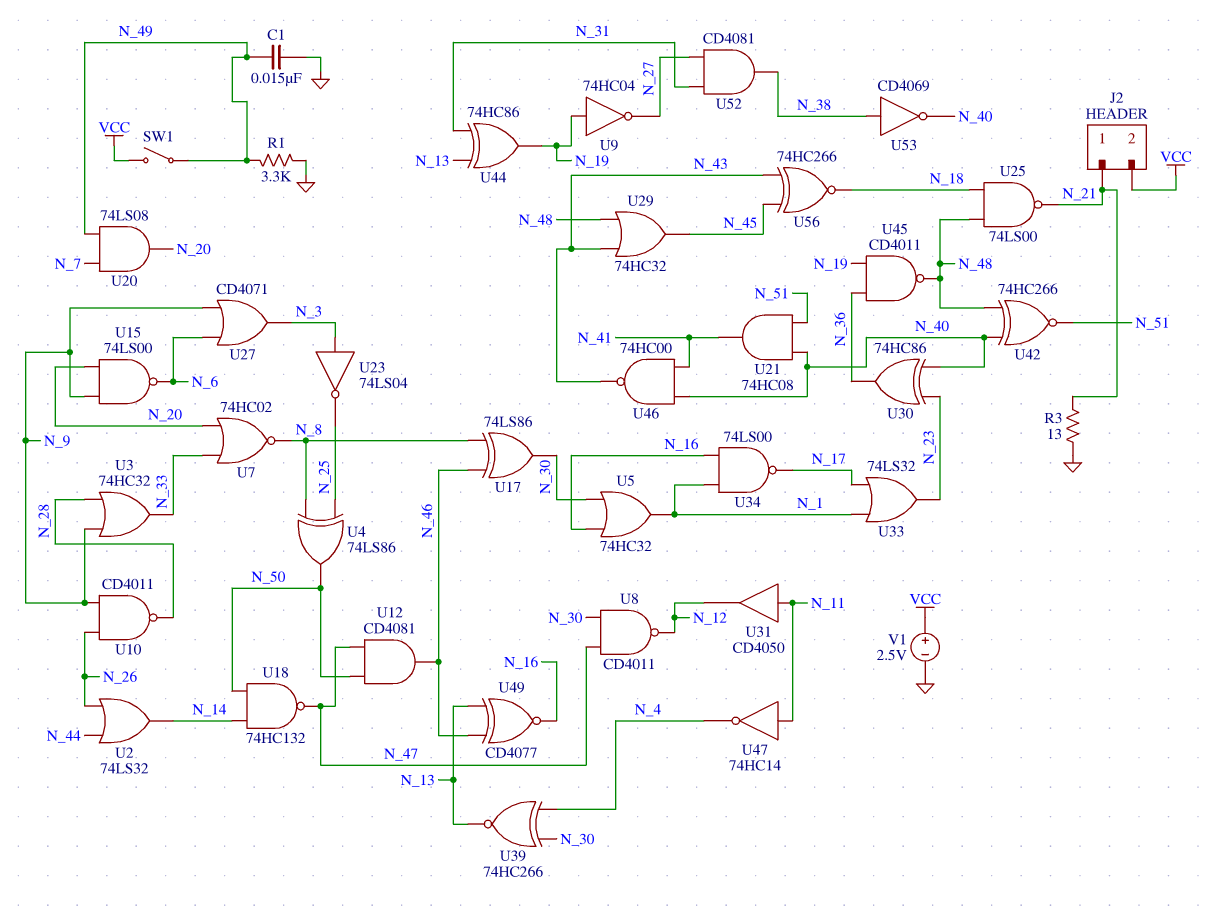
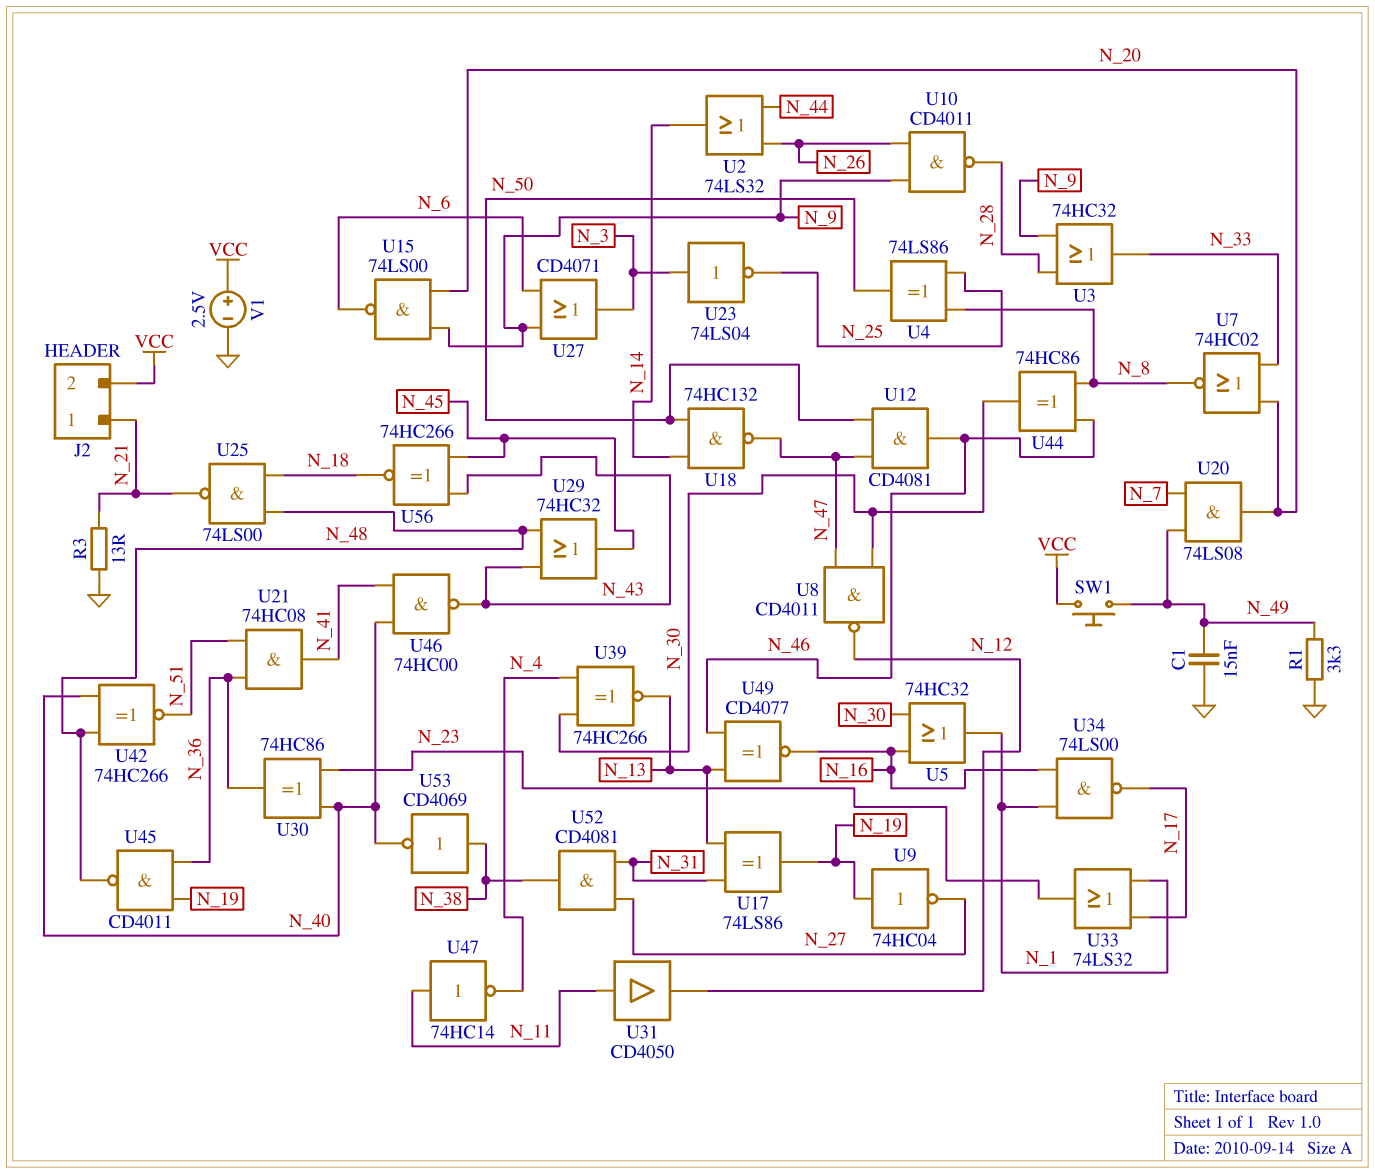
SW1: switch (N_49, VCC) -> button (N_49, VCC)
U17: XOR 74LS86 (in N_8, in N_46, out N_30) -> XOR 74LS86 (in N_13, in N_31, out N_19)
U21: AND 74HC08 (in N_40, in N_51, out N_41) -> AND 74HC08 (in N_36, in N_51, out N_41)
U44: XOR 74HC86 (in N_13, in N_31, out N_19) -> XOR 74HC86 (in N_8, in N_46, out N_30)

